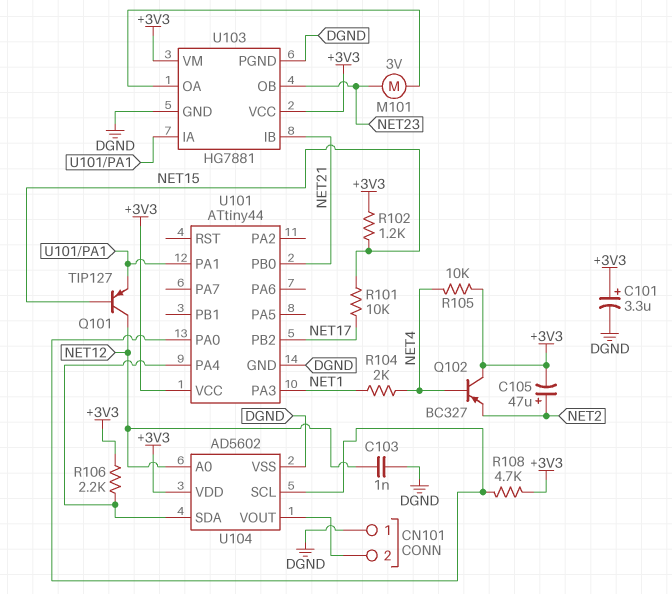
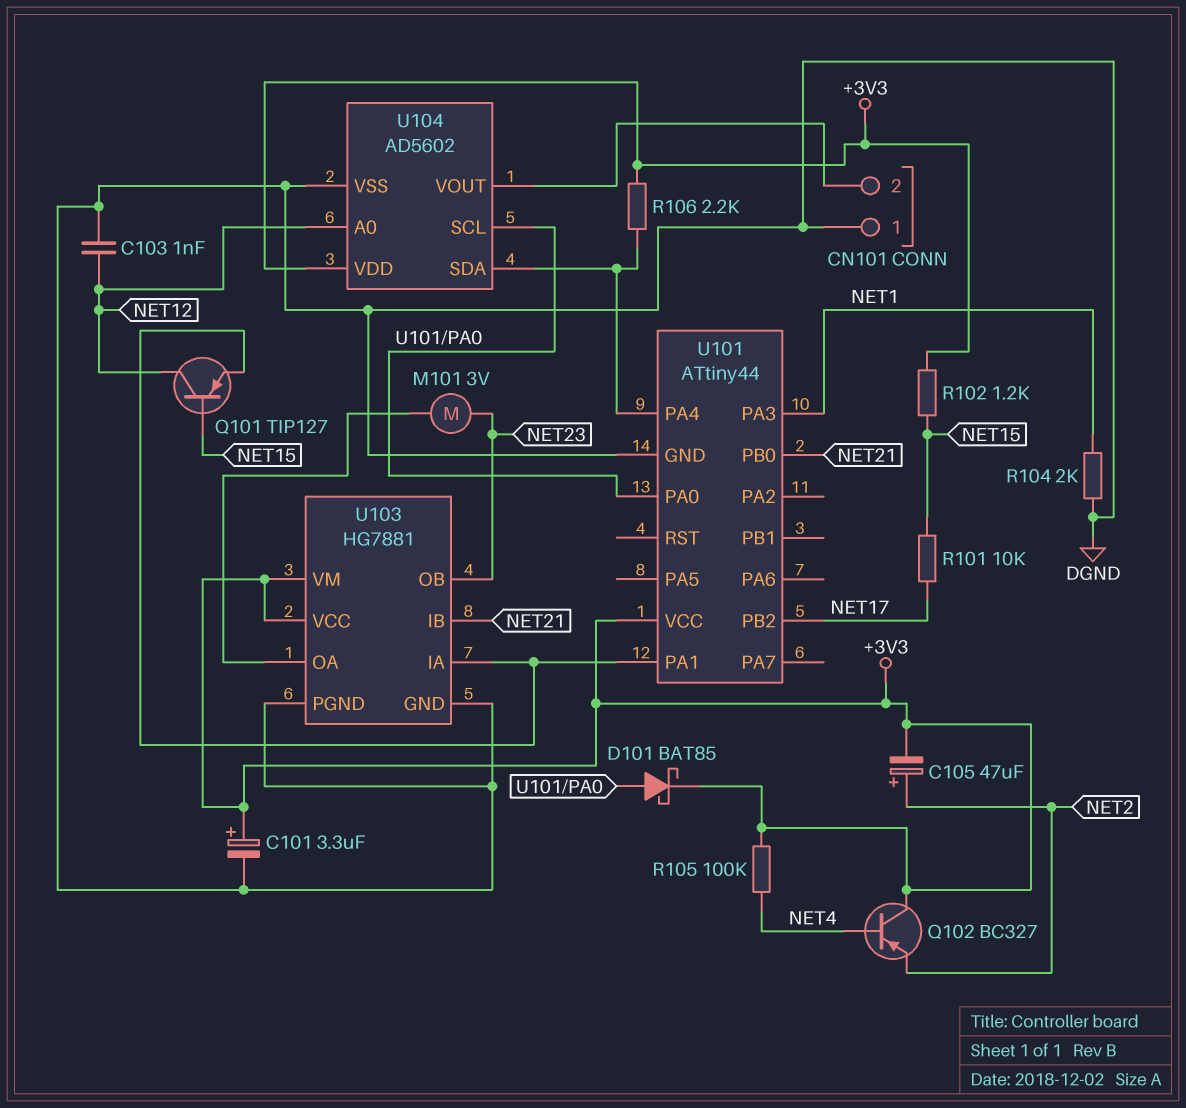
D101: none -> schottky BAT85 (A U101/PA0, K +3V3)
R104: 2k (NET1, NET4) -> 2k (DGND, NET1)
R105: 10k (+3V3, NET4) -> 100k (+3V3, NET4)
R108: 4.7k (+3V3, U101/PA0) -> none

